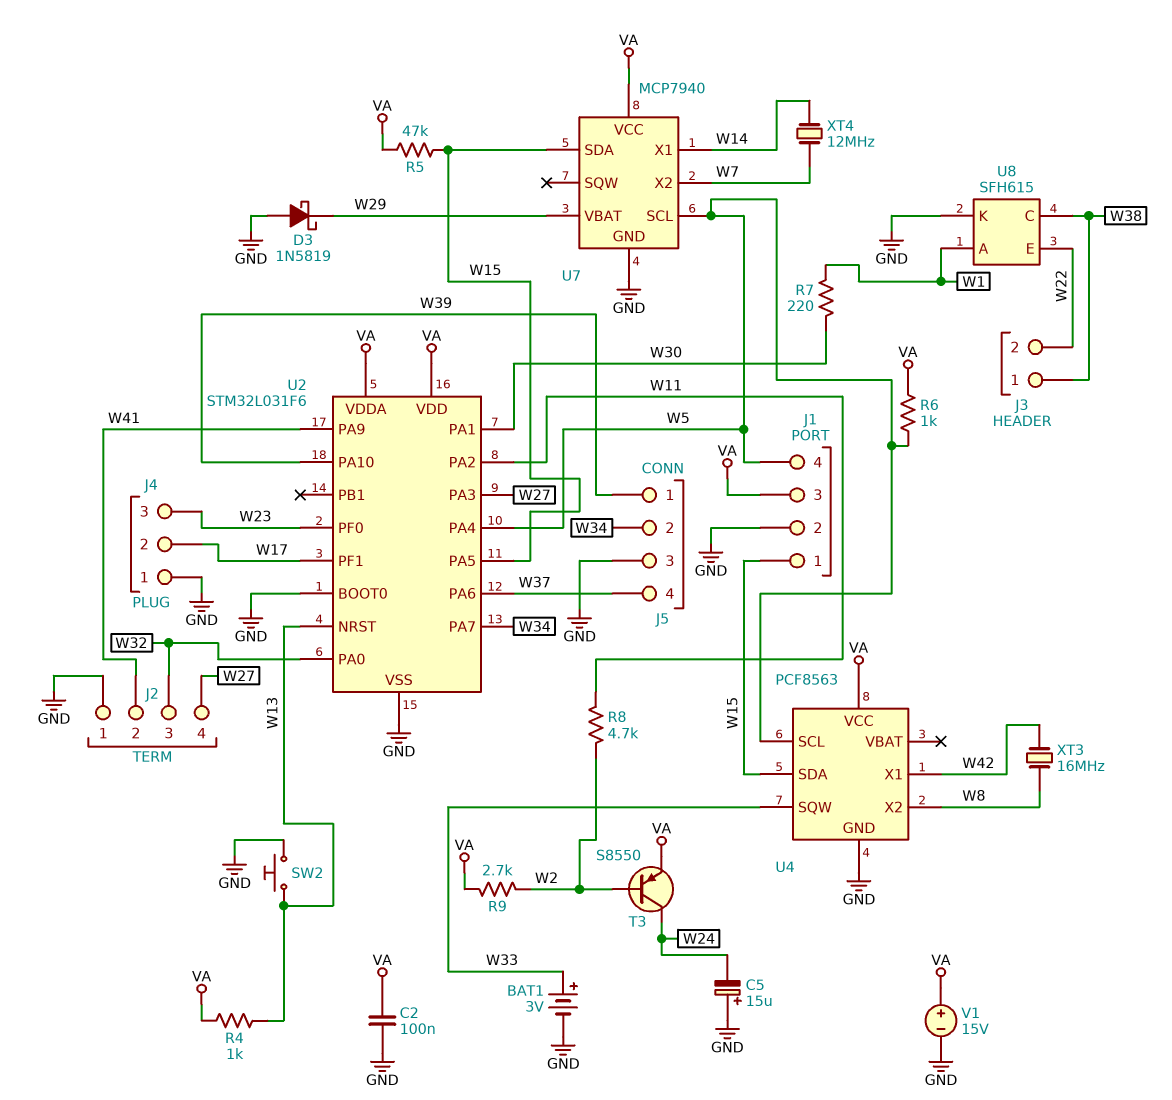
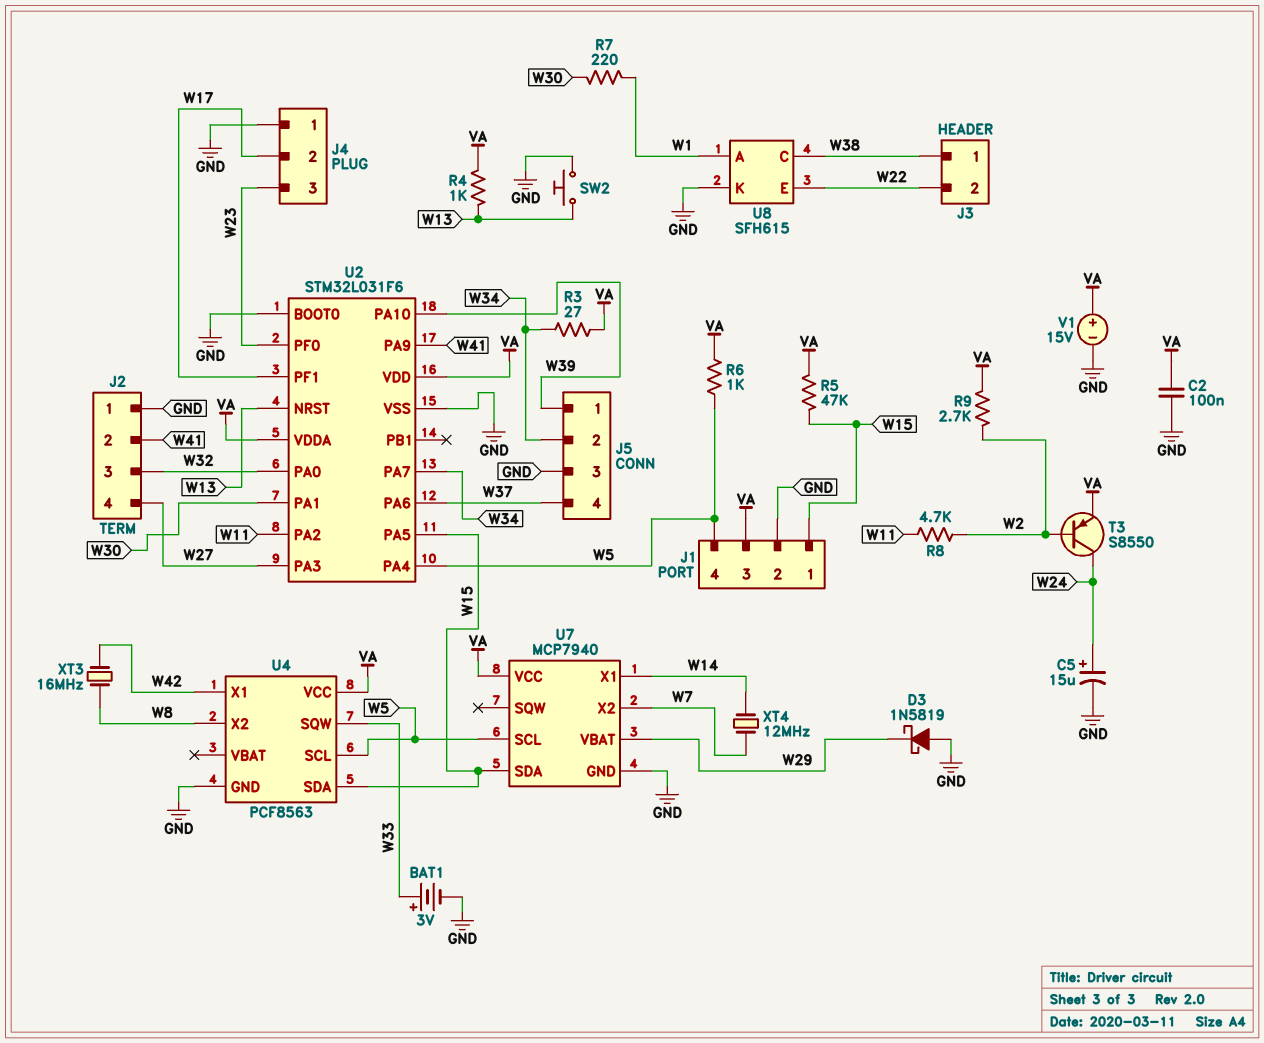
C5: 15uF (plus GND, minus W24) -> 15uF (plus W24, minus GND)
R3: none -> 27 (VA, W34)

